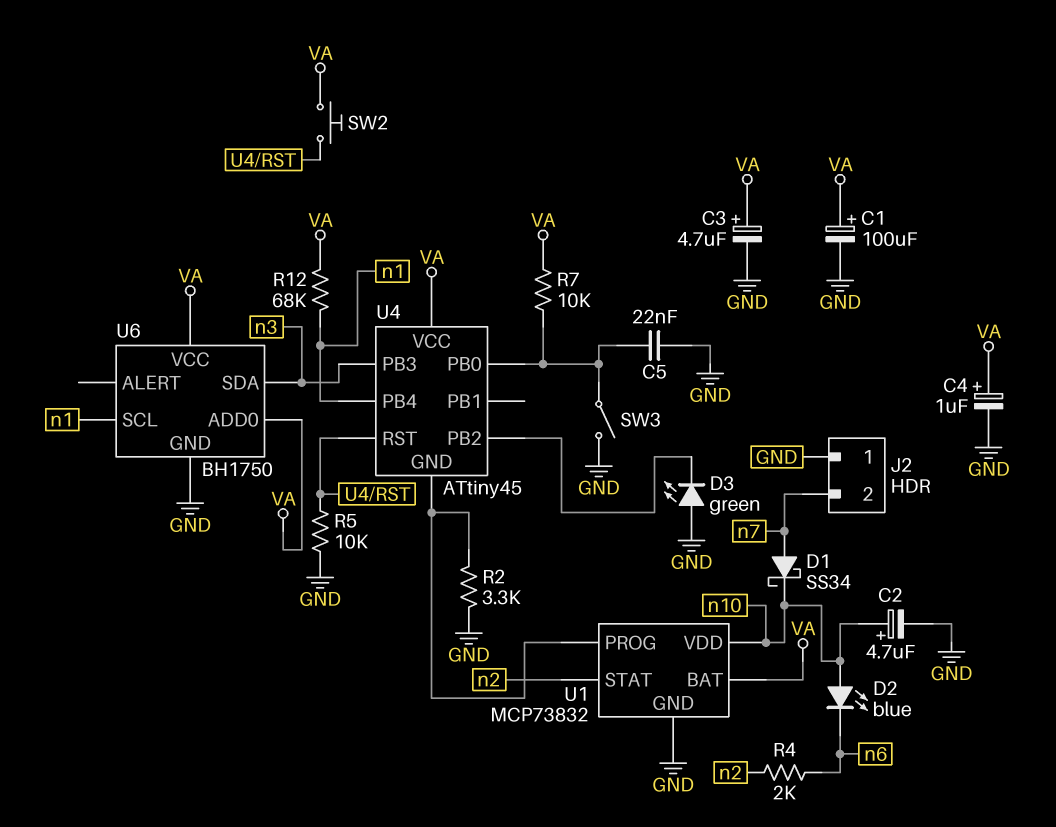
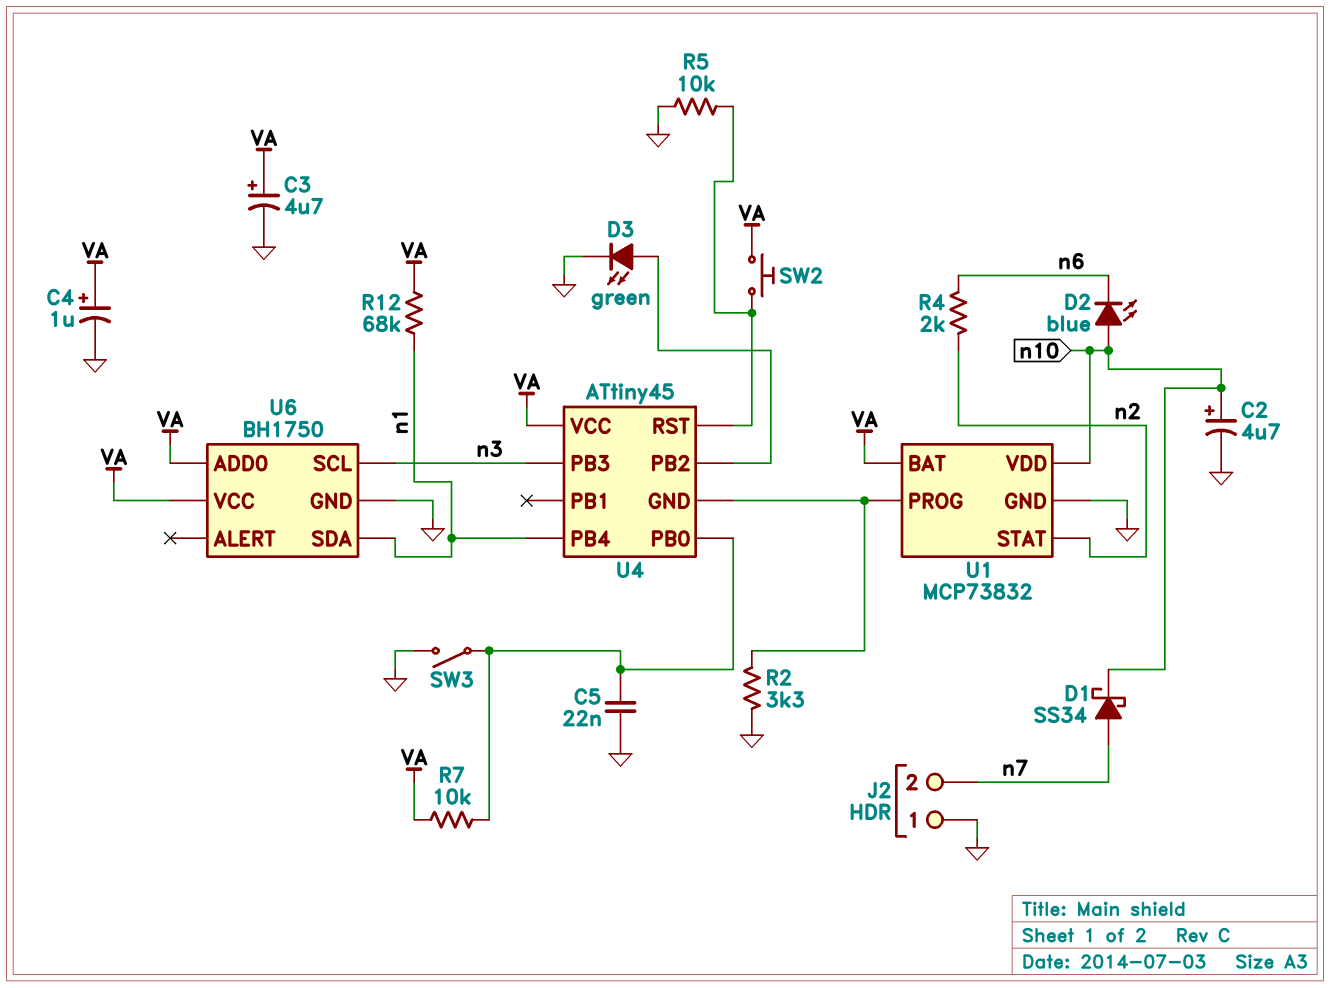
C1: 100uF (plus VA, minus GND) -> none
D3: LED green (A GND, K U4/PB2) -> LED green (A U4/PB2, K GND)
U6 pin SCL: n1 -> n3
U6 pin SDA: n3 -> n1

